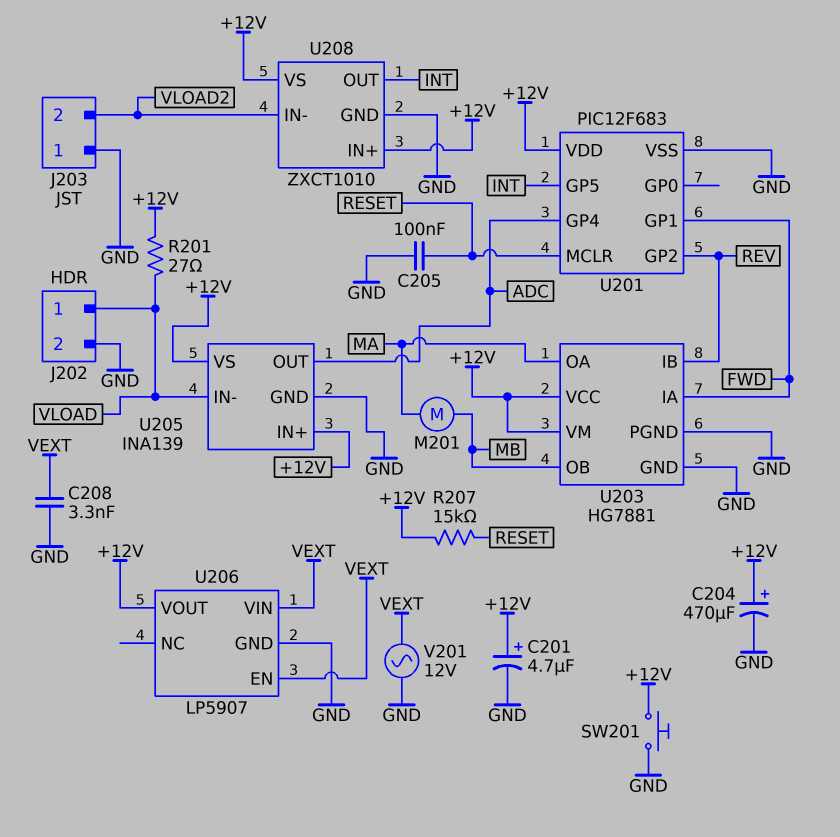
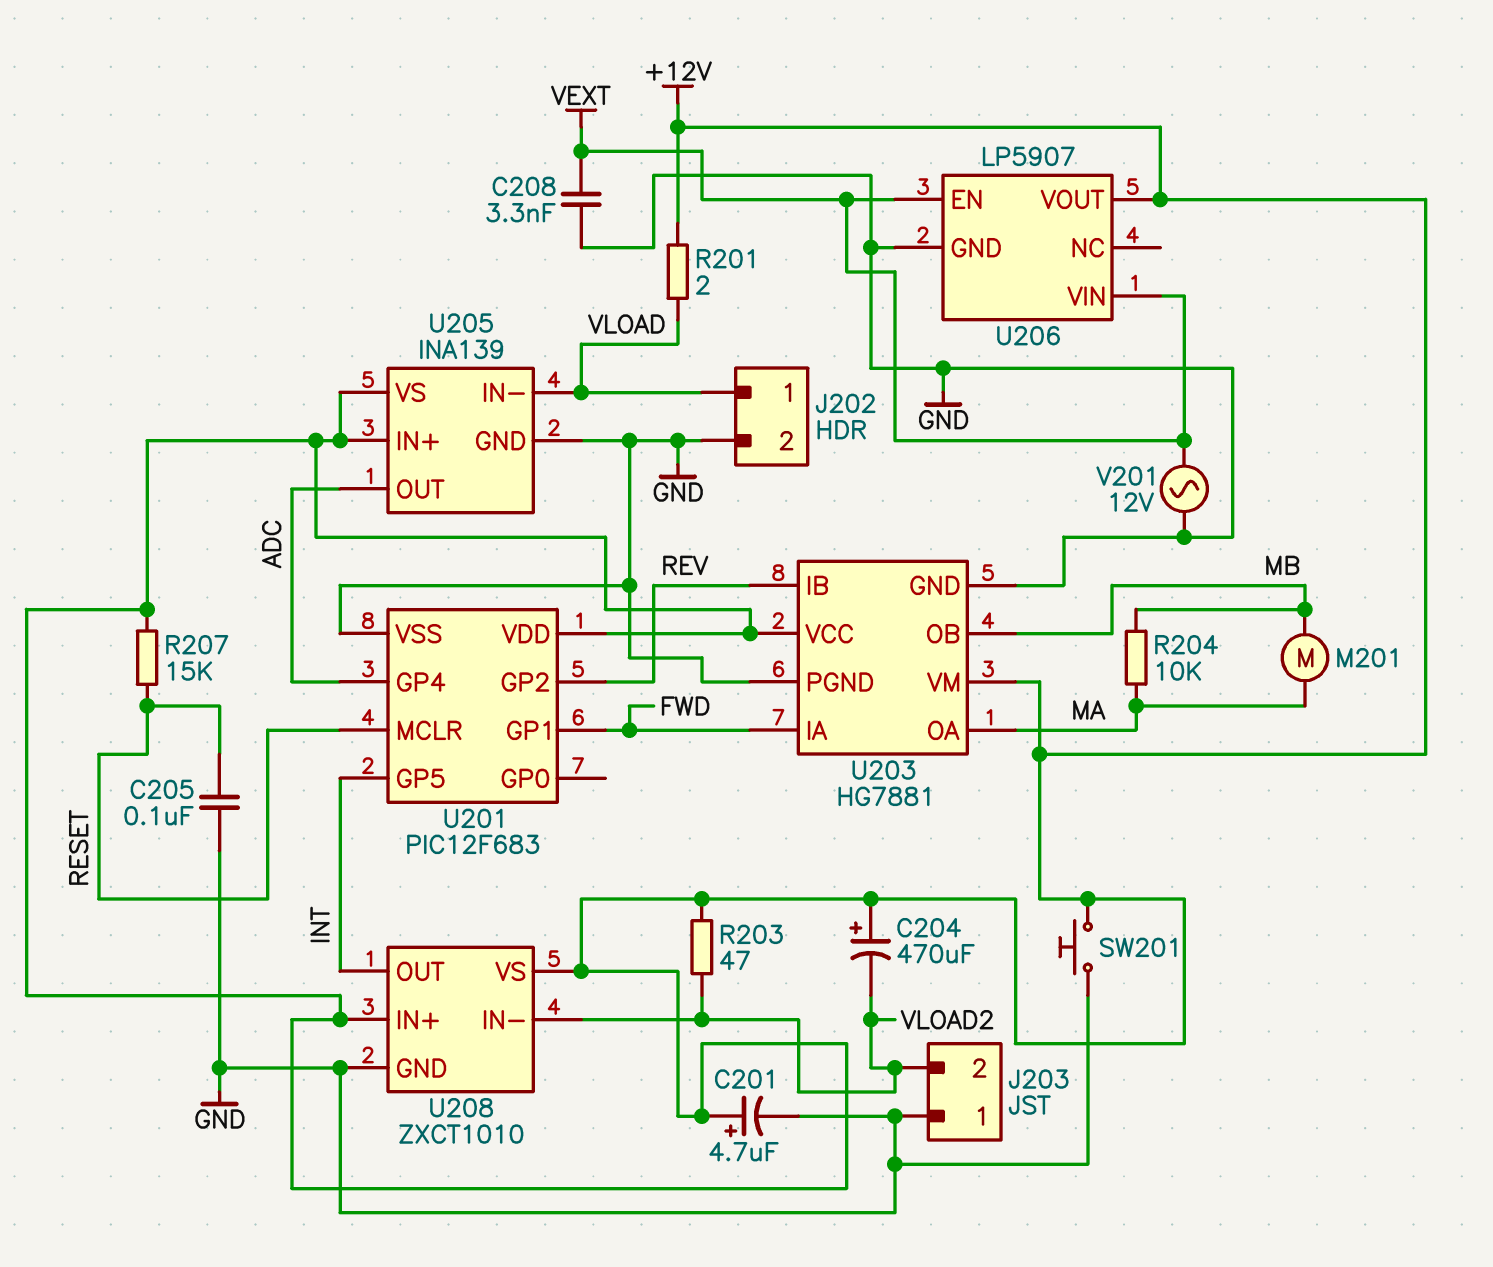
C204: 470uF (plus +12V, minus GND) -> 470uF (plus +12V, minus VLOAD2)
R201: 27 (+12V, VLOAD) -> 2 (+12V, VLOAD)
R203: none -> 47 (+12V, VLOAD2)
R204: none -> 10k (MA, MB)

